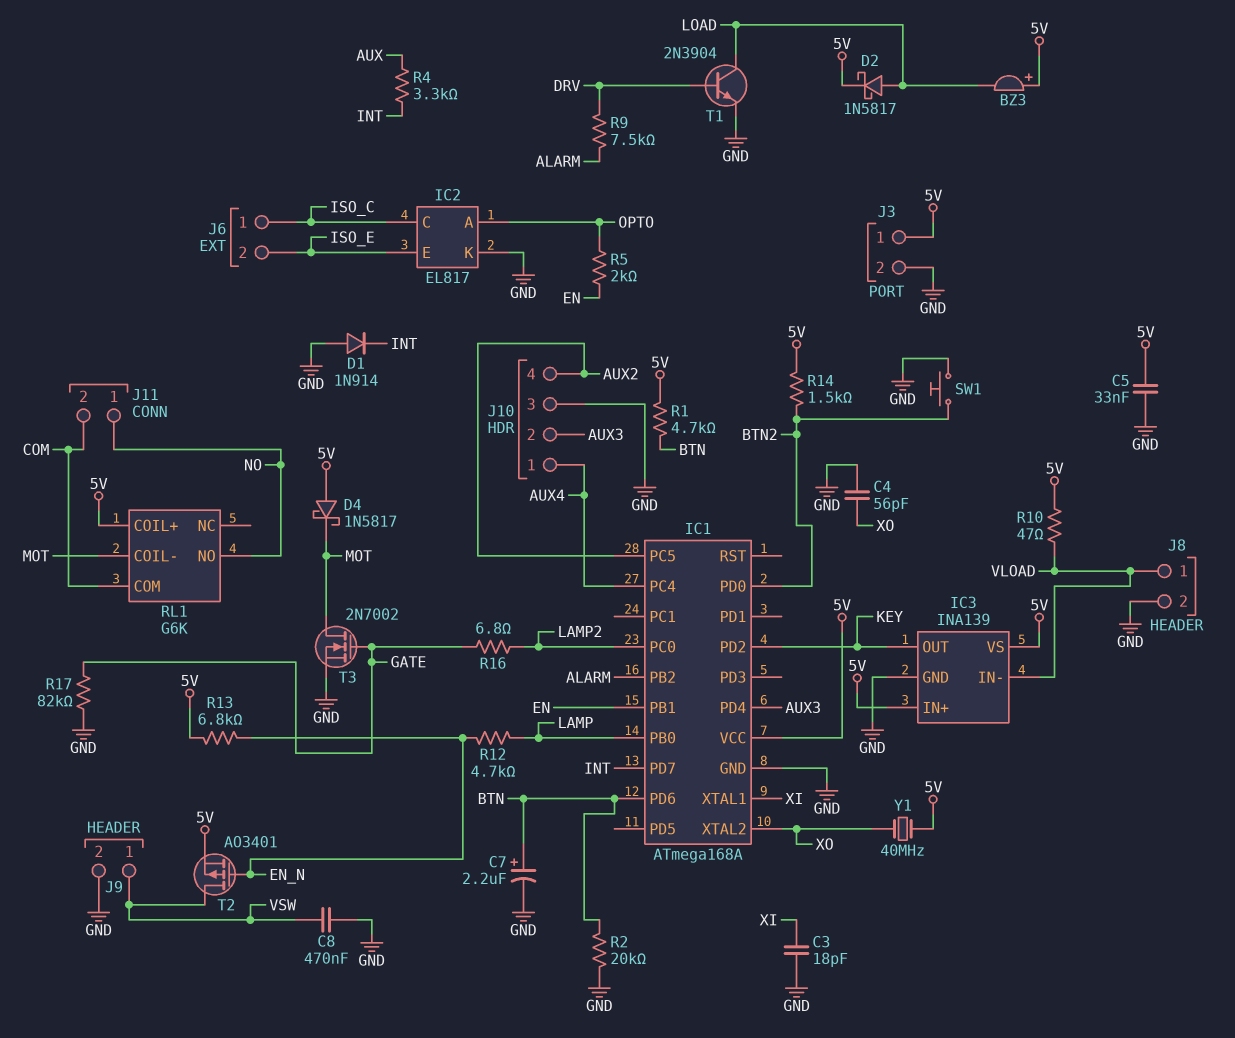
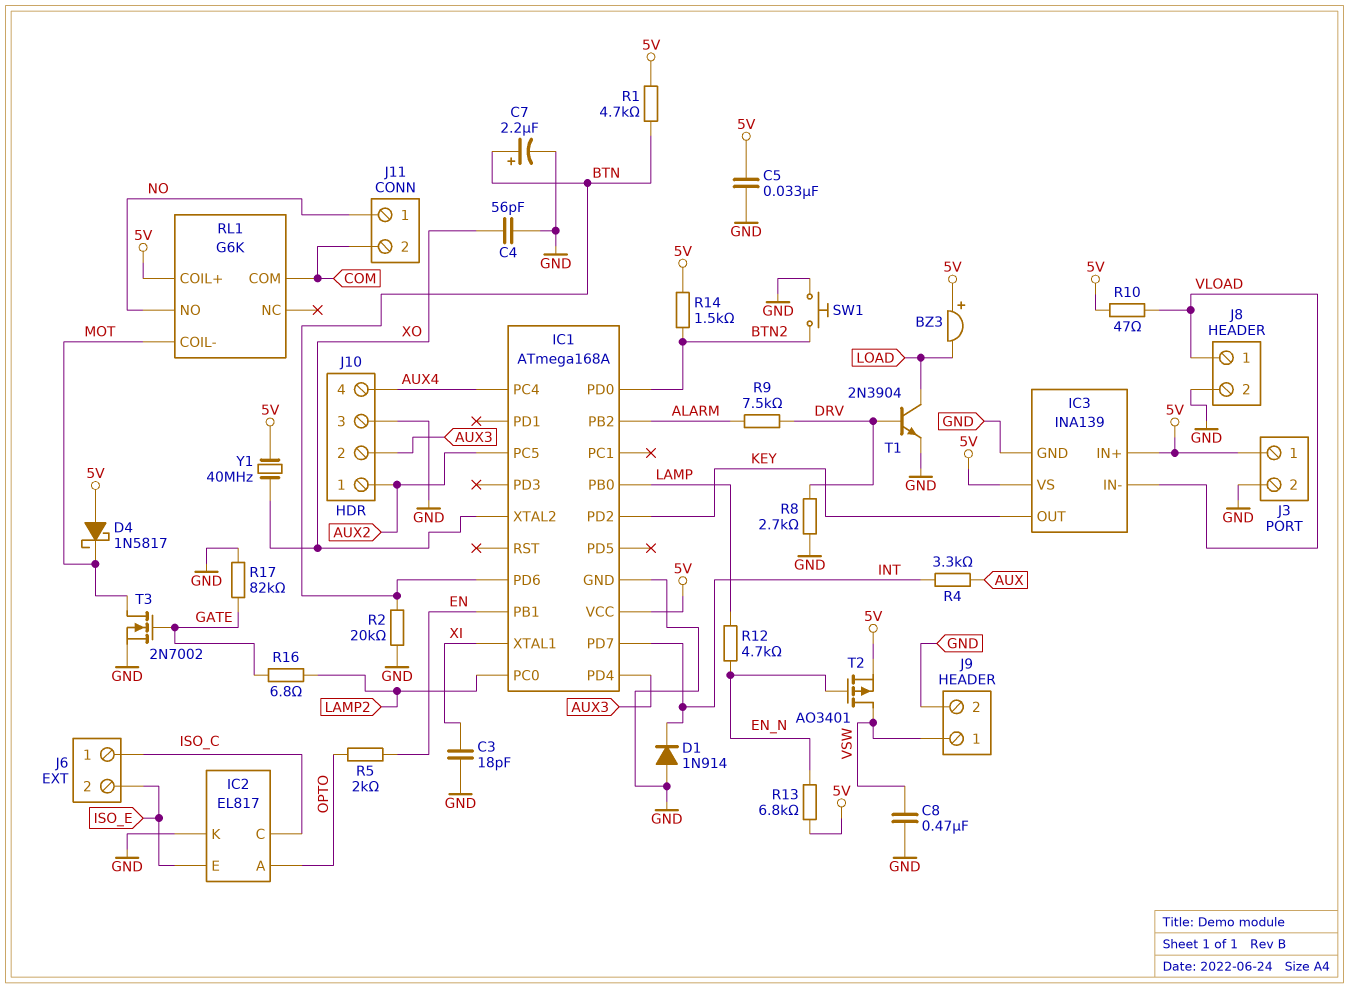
D2: schottky 1N5817 (A LOAD, K 5V) -> none
J10 pin 1: AUX4 -> AUX2
J10 pin 4: AUX2 -> AUX4
R8: none -> 2.7k (DRV, GND)

